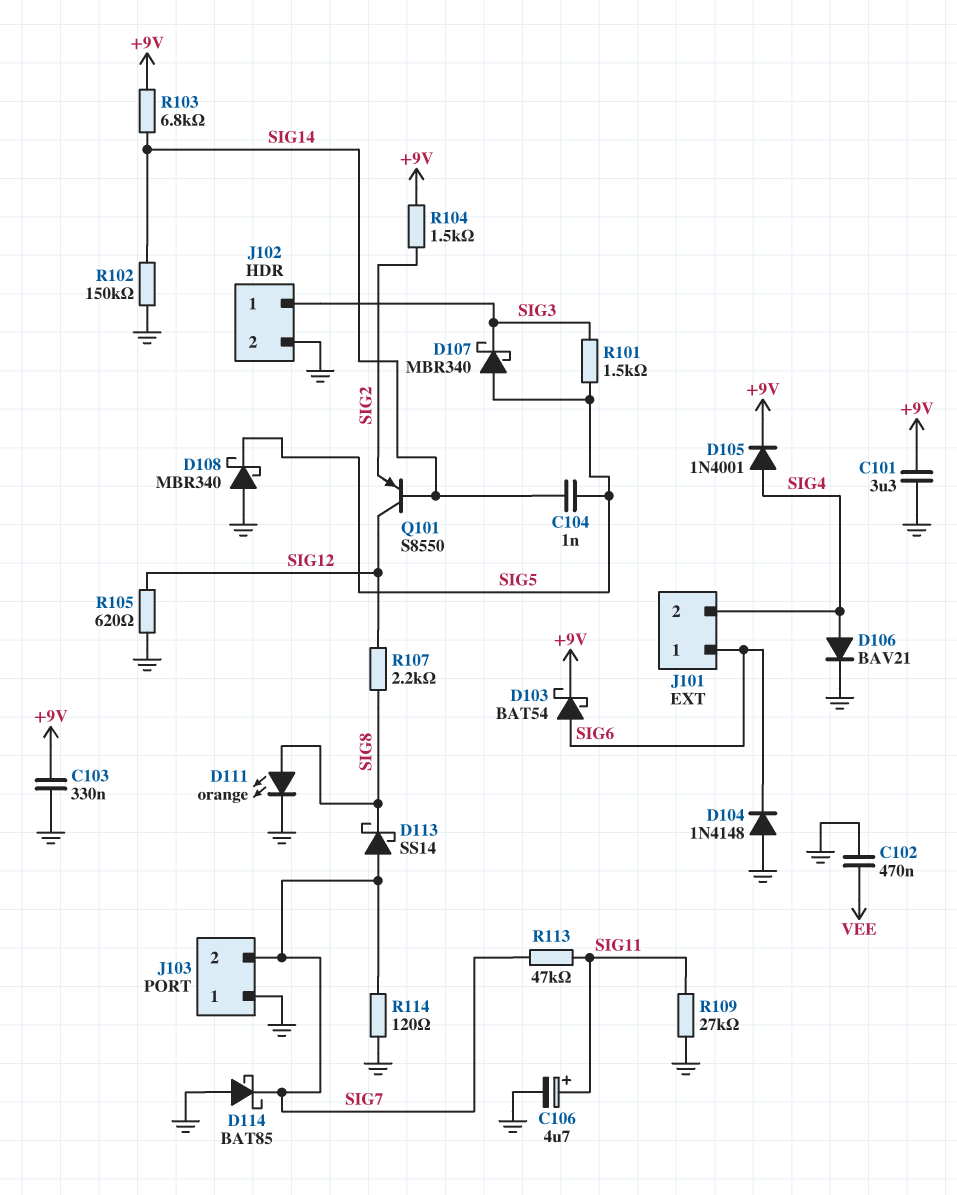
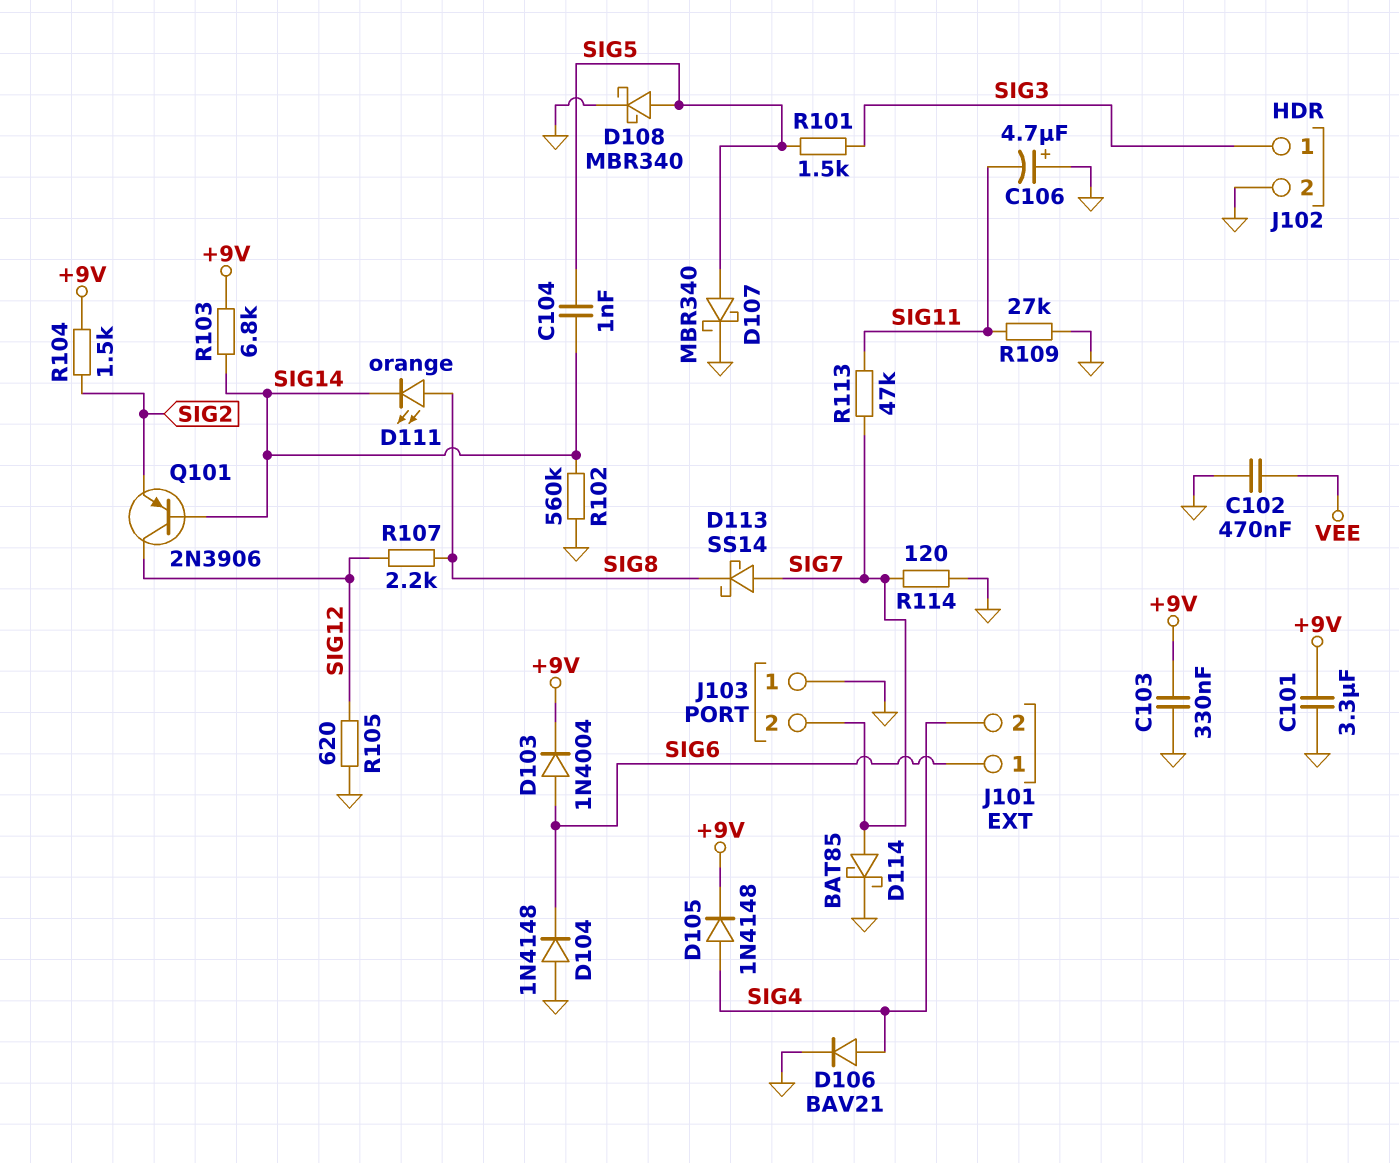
C106: 4.7uF (plus SIG11, minus GND) -> 4.7uF (plus GND, minus SIG11)
D103: schottky BAT54 (A SIG6, K +9V) -> diode 1N4004 (A SIG6, K +9V)
D105: diode 1N4001 (A SIG4, K +9V) -> diode 1N4148 (A SIG4, K +9V)
D107: schottky MBR340 (A SIG5, K SIG3) -> schottky MBR340 (A SIG5, K GND)
D108: schottky MBR340 (A GND, K SIG5) -> schottky MBR340 (A SIG5, K GND)
D111: LED orange (A SIG8, K GND) -> LED orange (A SIG8, K SIG14)
D114: schottky BAT85 (A GND, K SIG7) -> schottky BAT85 (A SIG7, K GND)
Q101: PNP S8550 (B SIG14, C SIG12, E SIG2) -> PNP 2N3906 (B SIG14, C SIG12, E SIG2)
R102: 150k (GND, SIG14) -> 560k (GND, SIG14)

